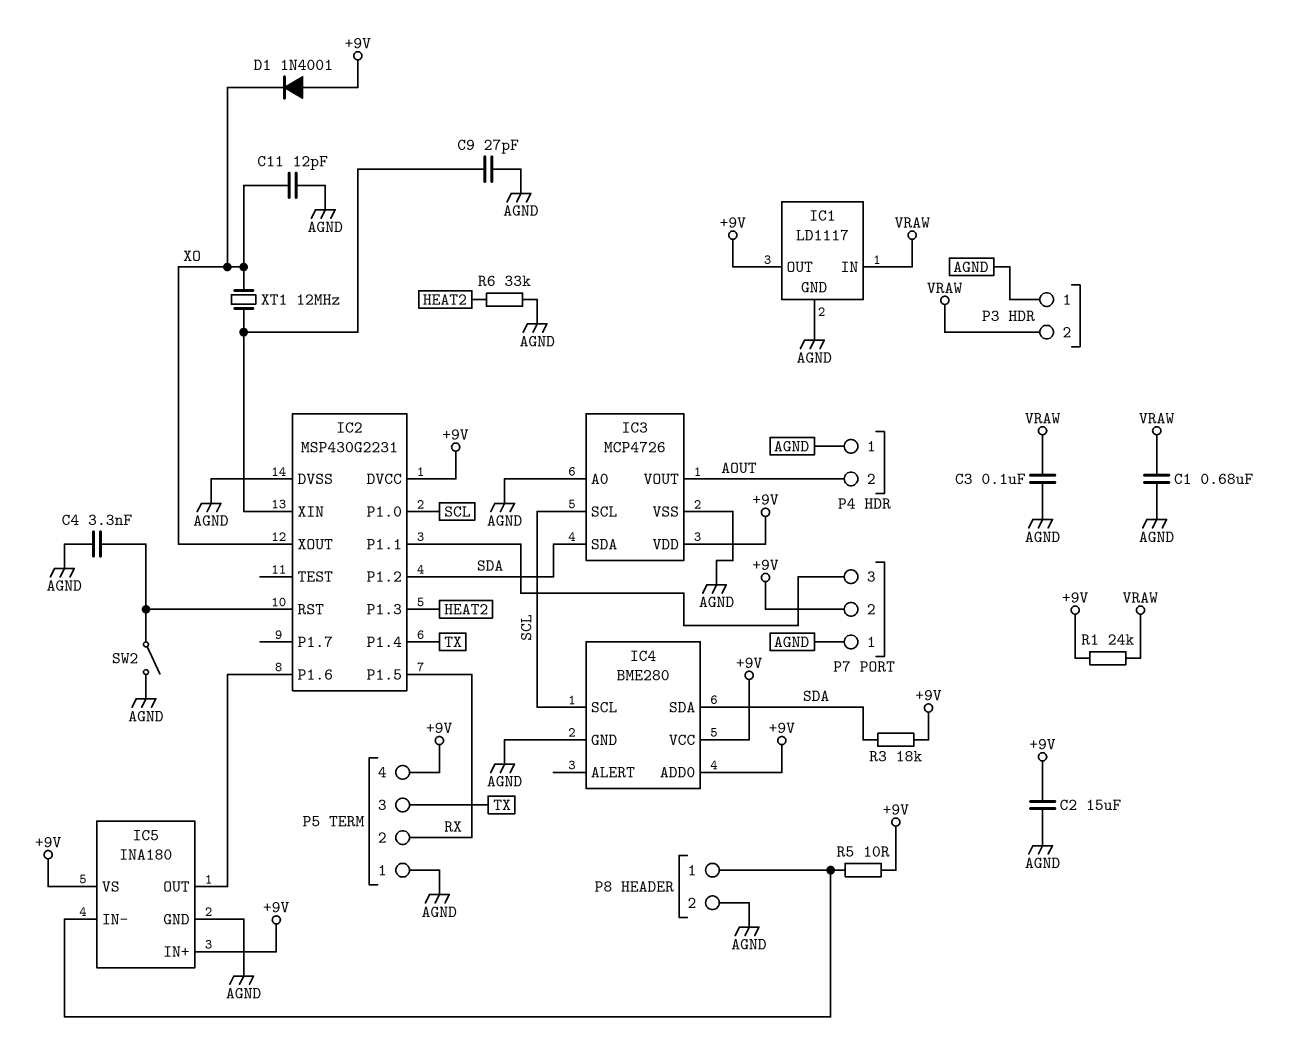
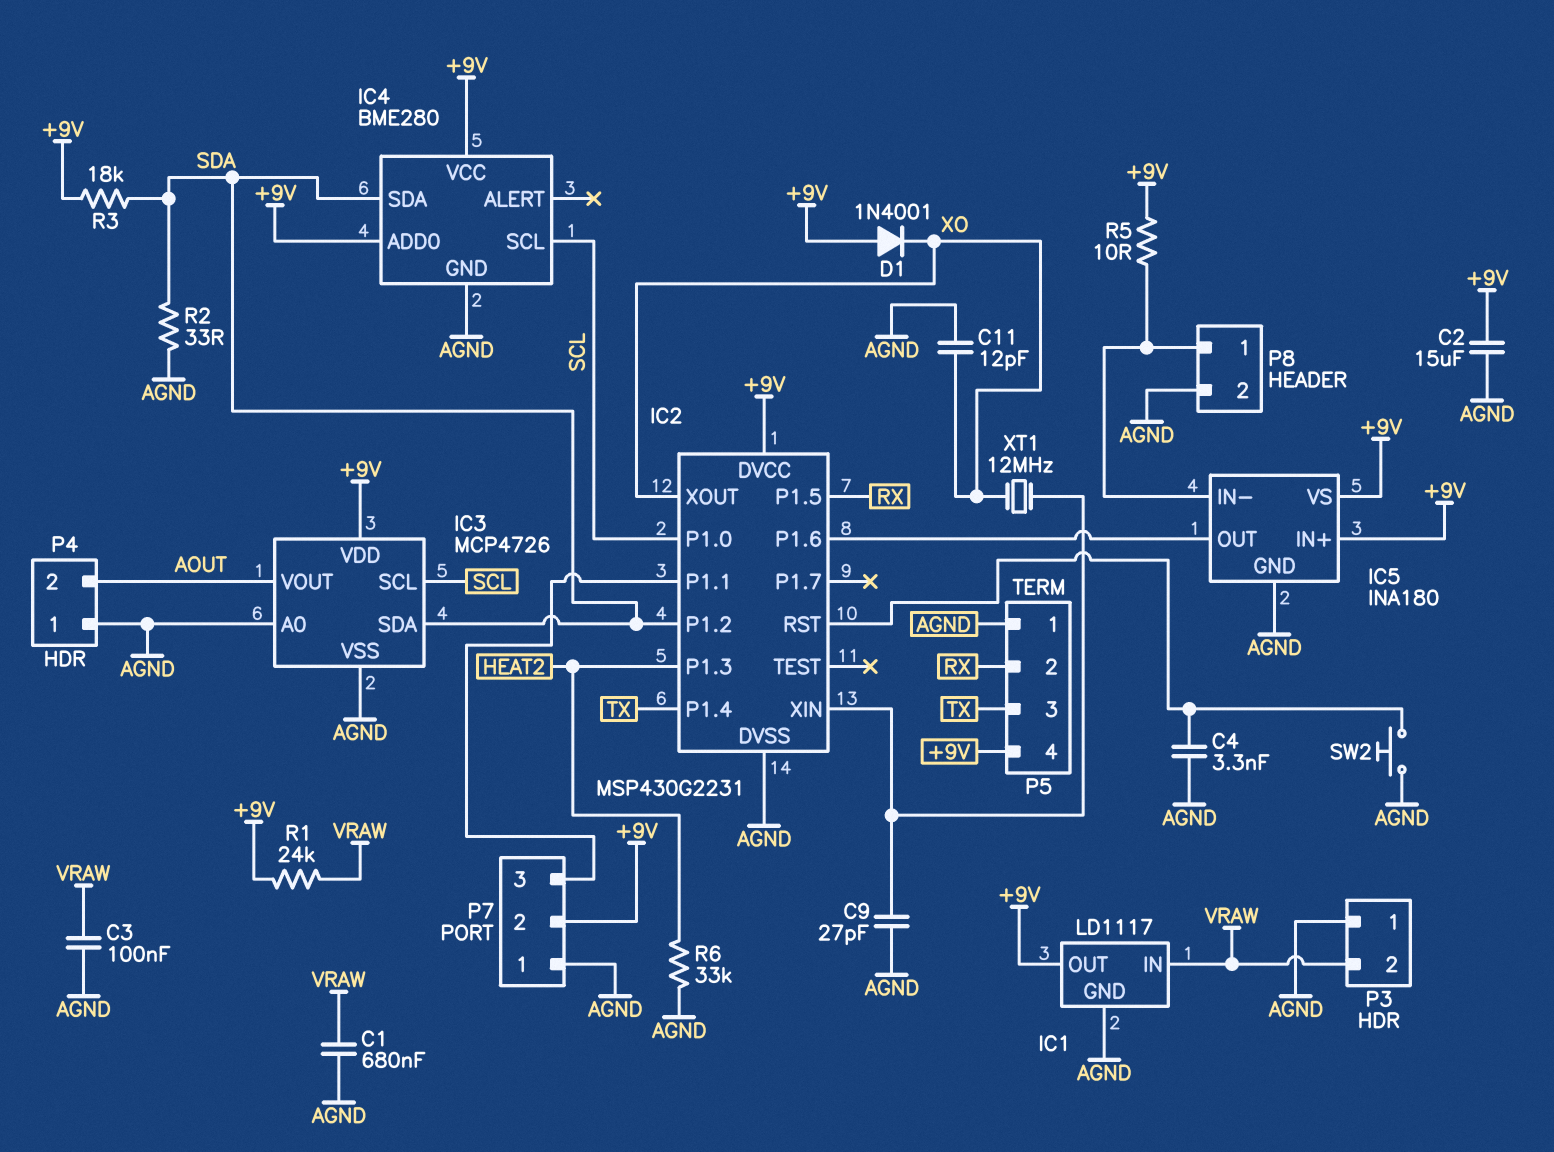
R2: none -> 33 (AGND, SDA)
SW2: switch (AGND, IC2/RST) -> button (AGND, IC2/RST)

